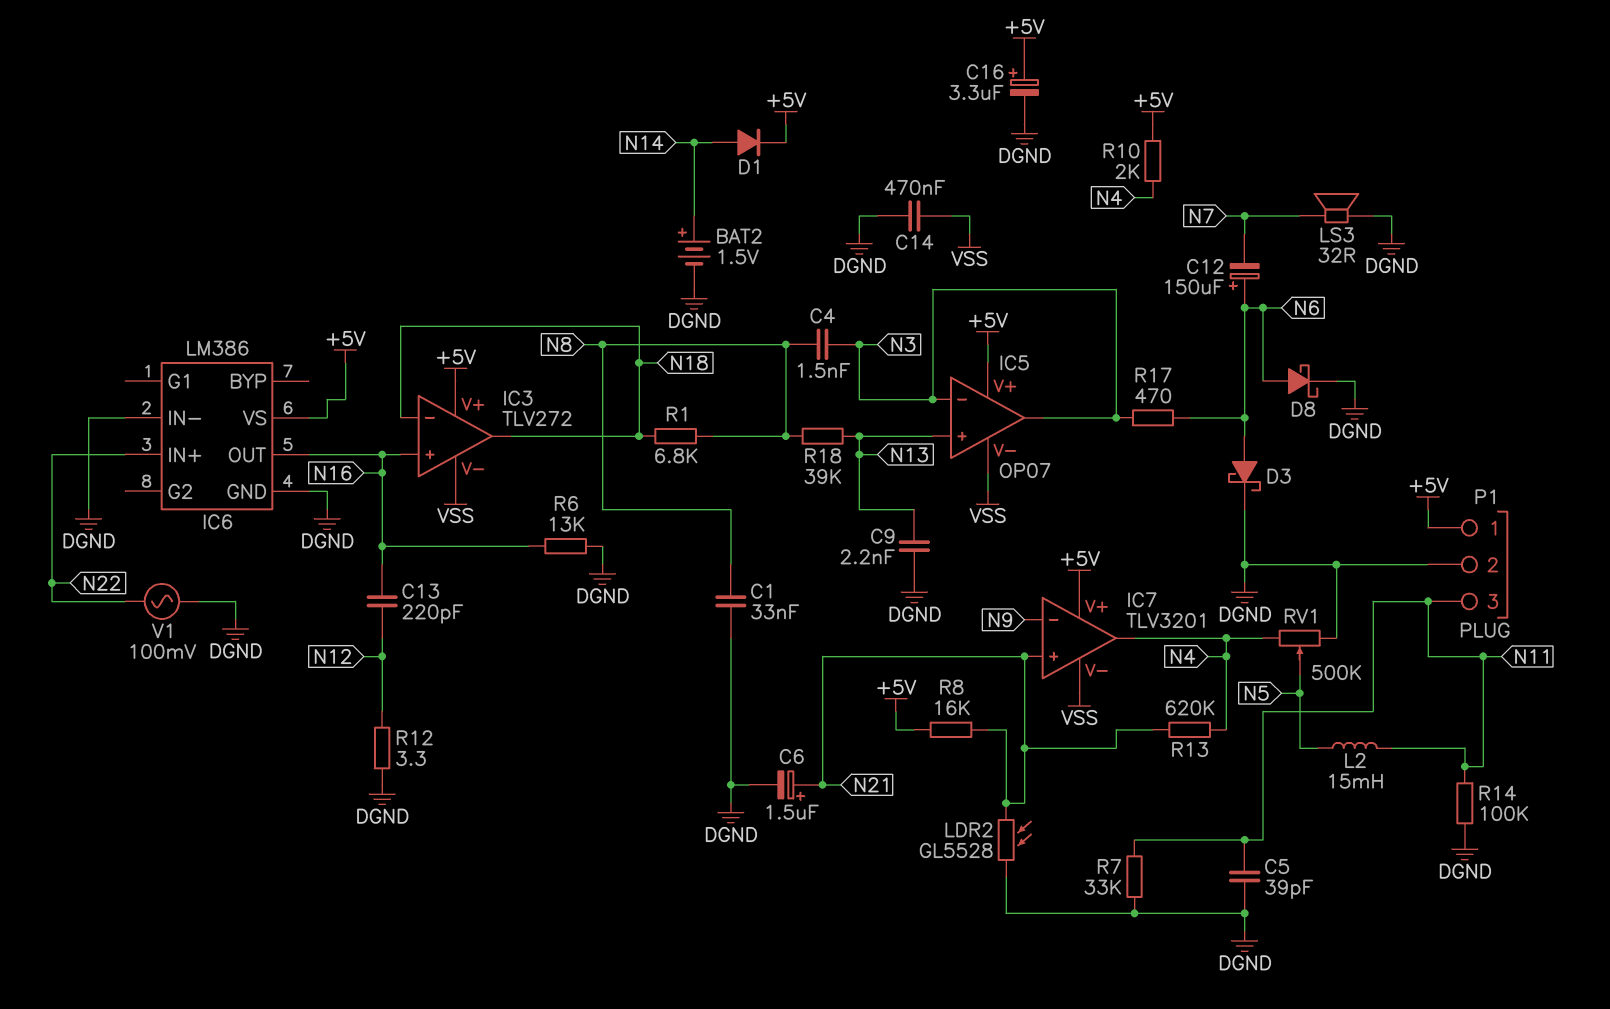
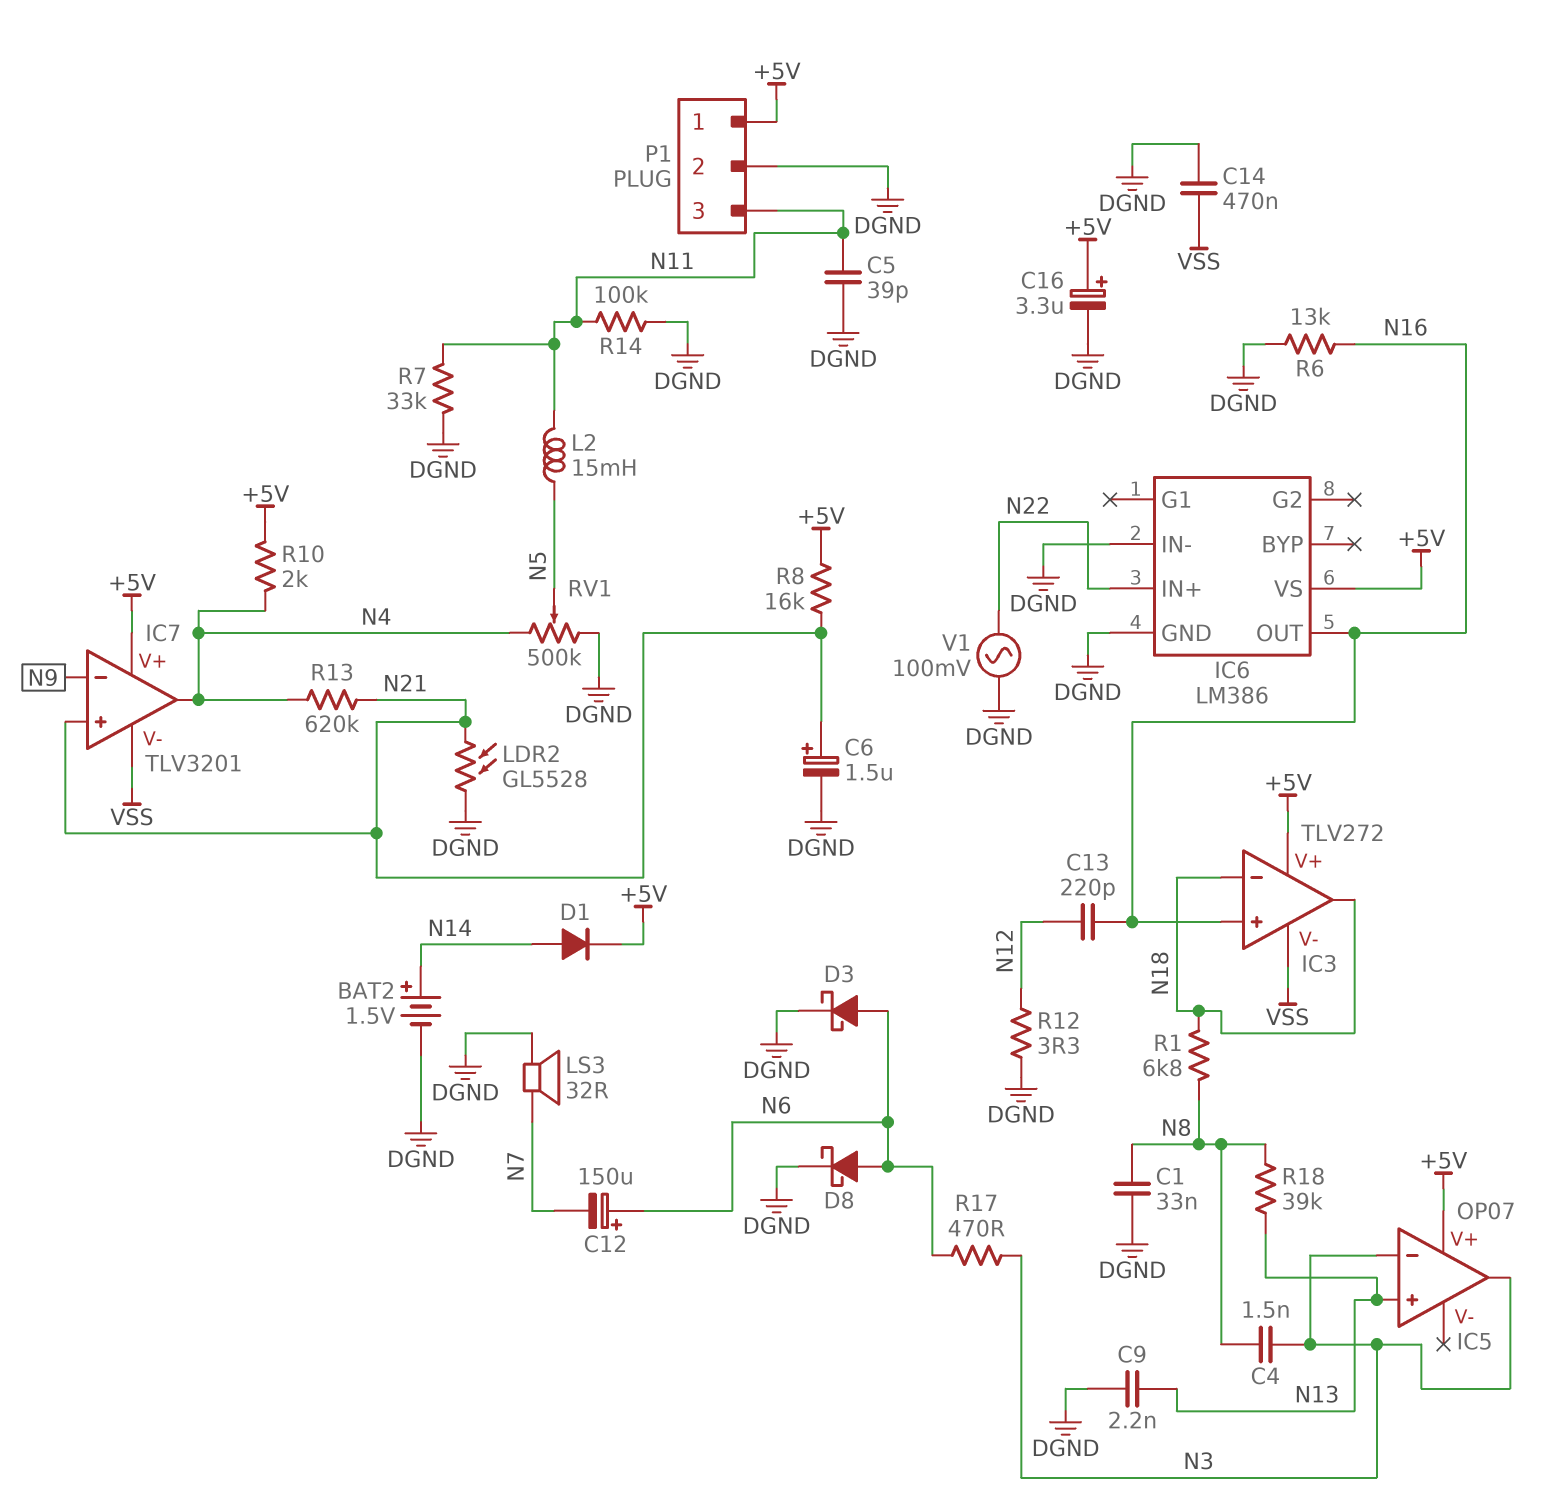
IC5 pin V-: VSS -> none

